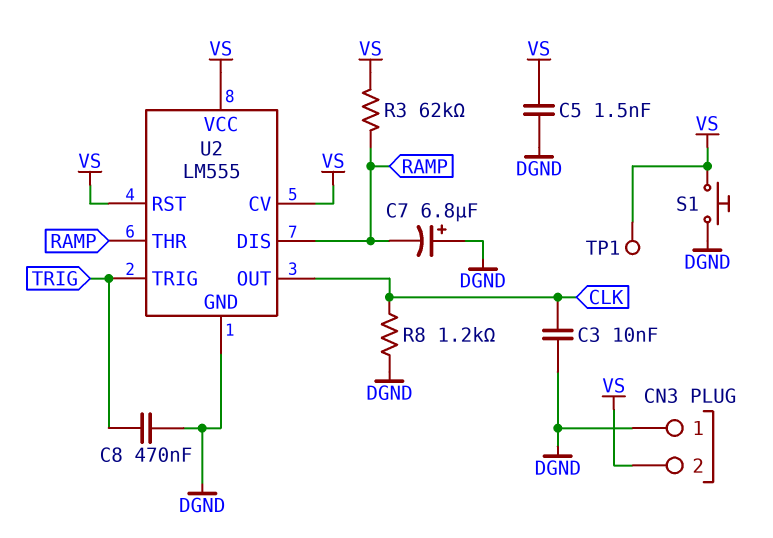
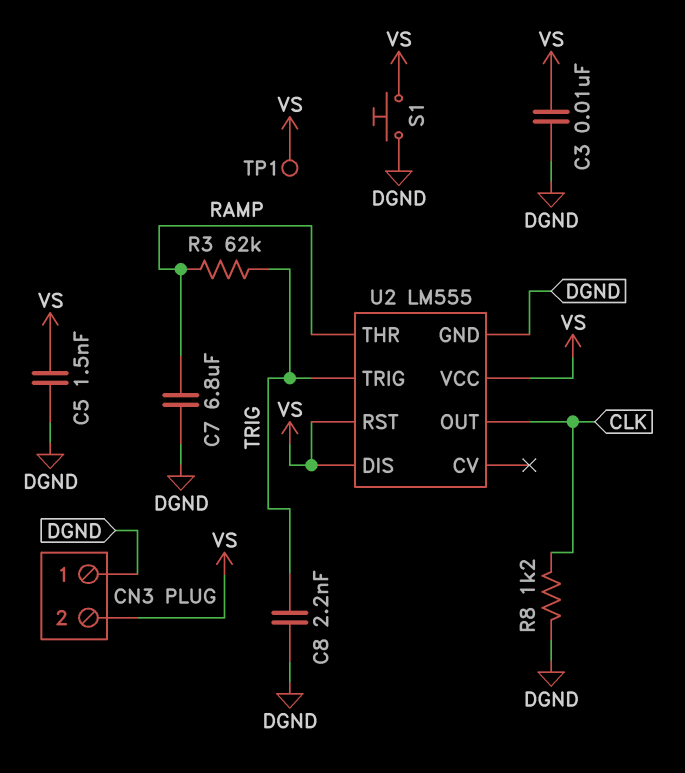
C3: 10nF (CLK, DGND) -> 10nF (DGND, VS)
C7: 6.8uF (plus DGND, minus RAMP) -> 6.8uF (DGND, RAMP)
C8: 470nF (DGND, TRIG) -> 2.2nF (DGND, TRIG)
R3: 62k (RAMP, VS) -> 62k (RAMP, TRIG)
U2 pin CV: VS -> none
U2 pin DIS: RAMP -> VS

